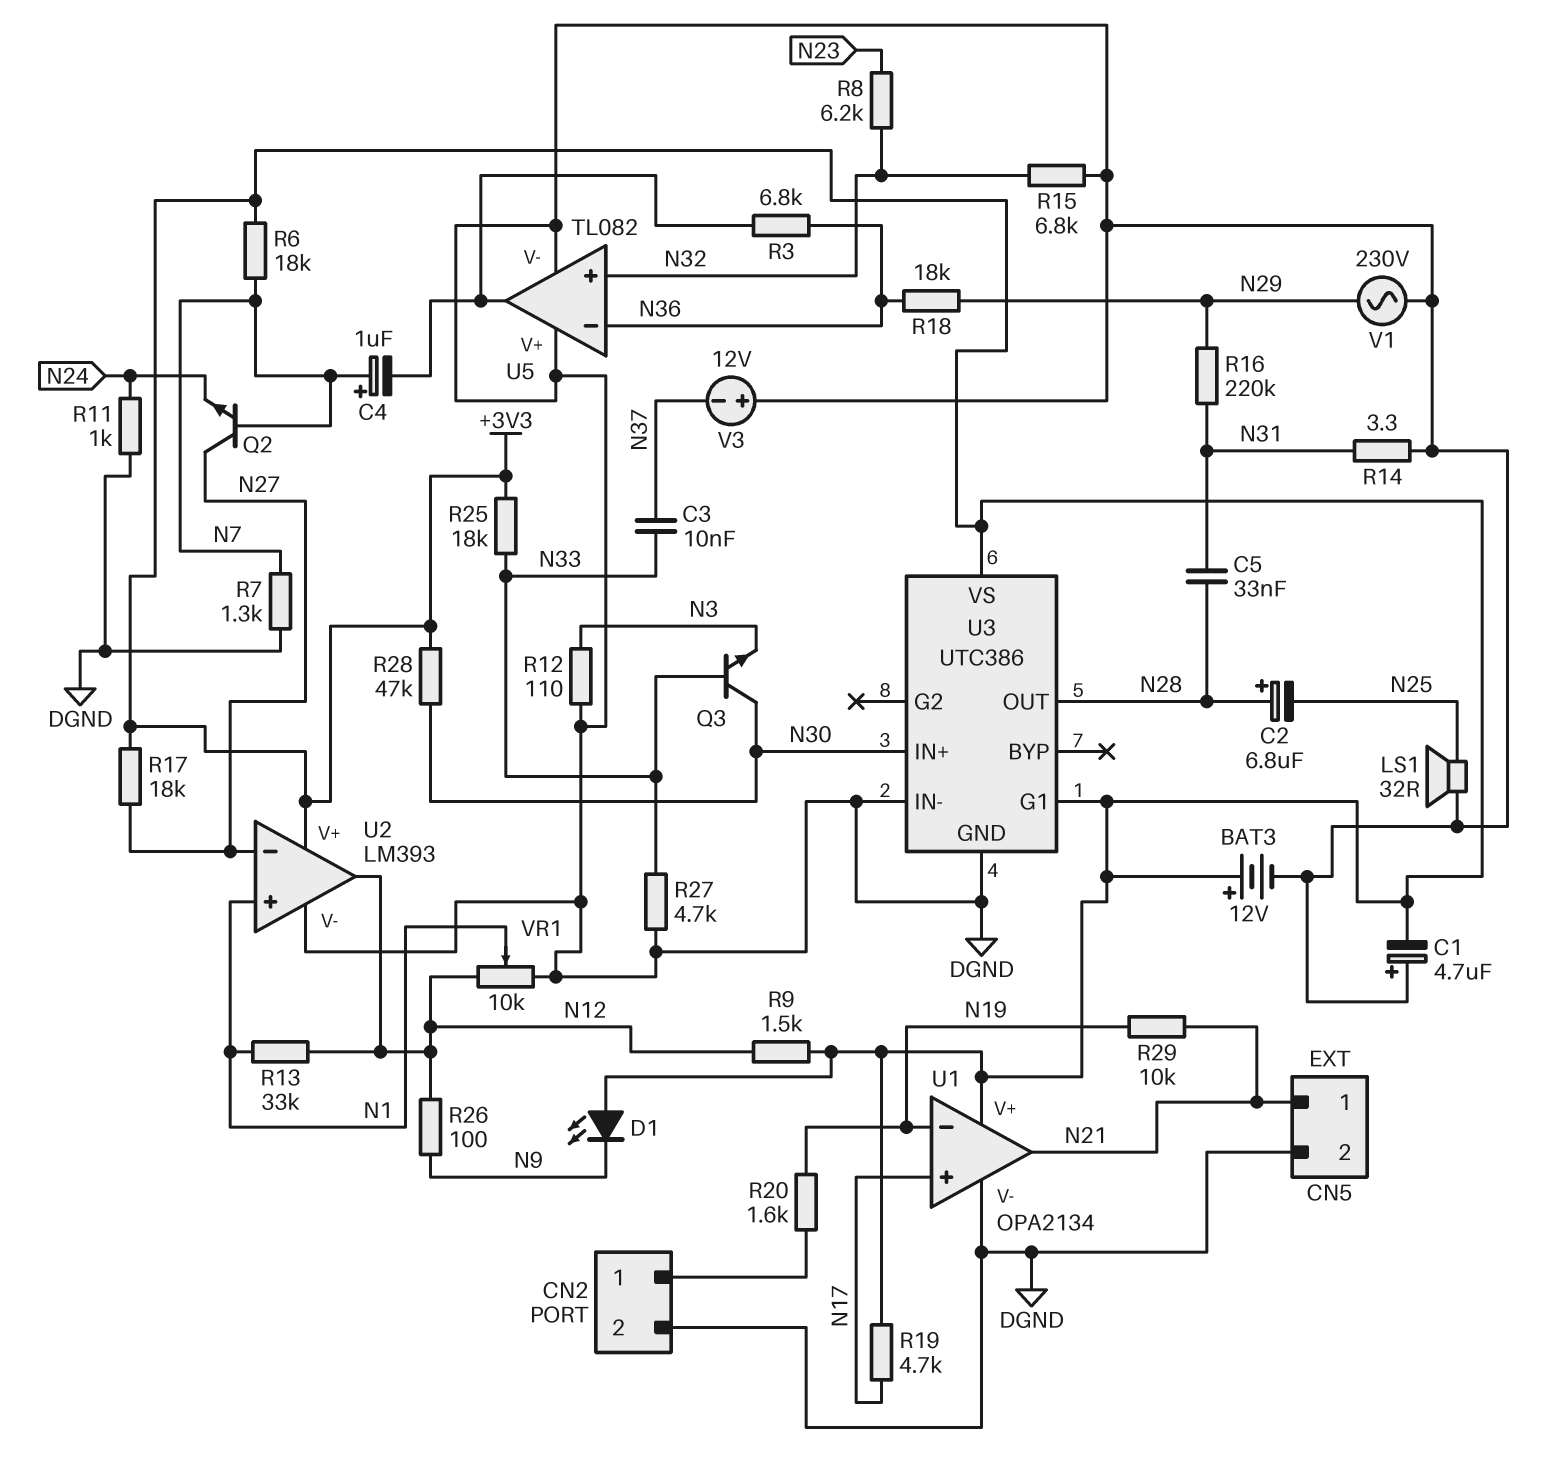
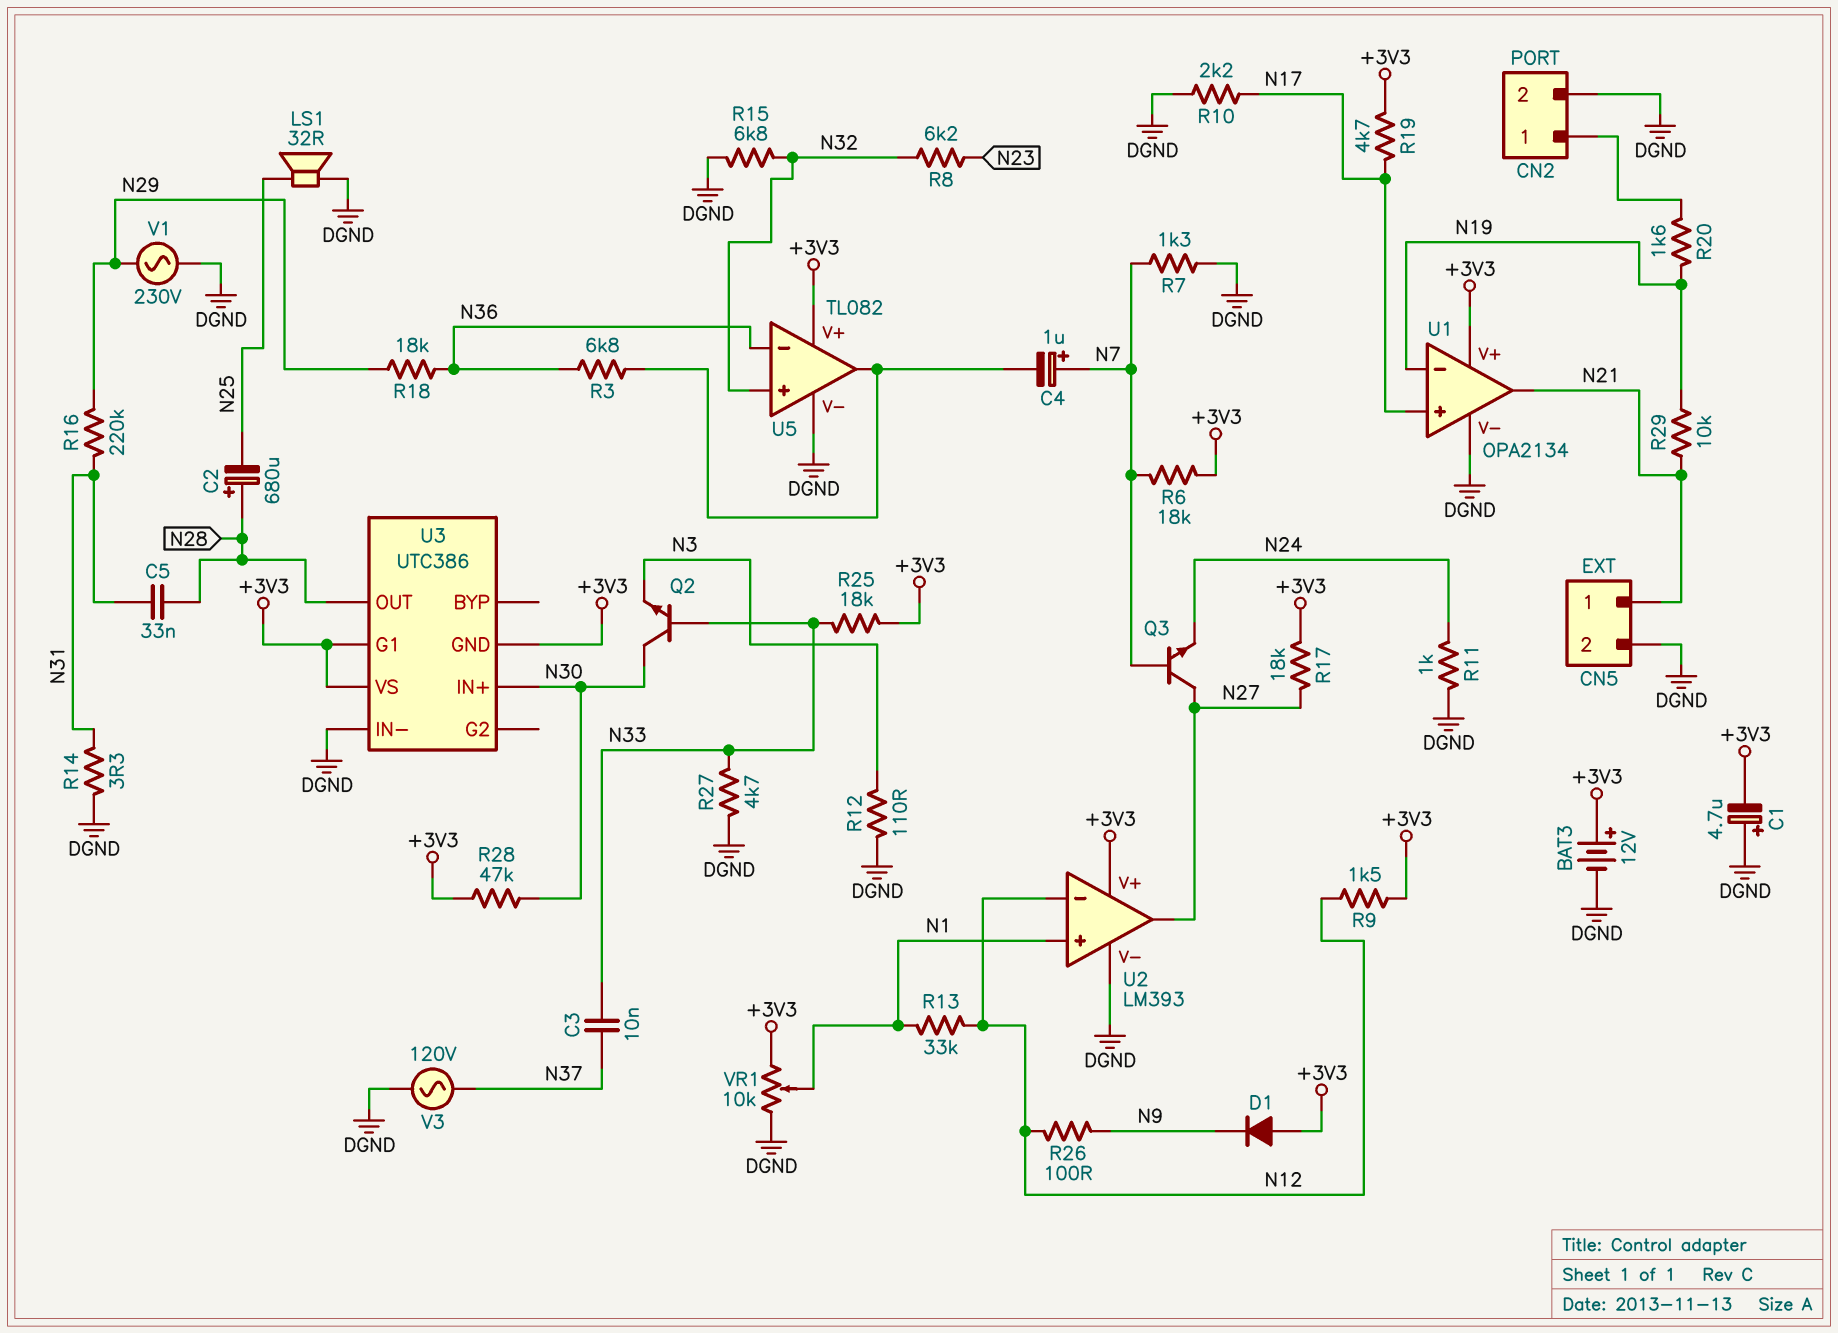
C2: 6.8uF (plus N28, minus N25) -> 680uF (plus N28, minus N25)
D1: LED (A +3V3, K N9) -> diode (A +3V3, K N9)
Q2: NPN (B N7, C N27, E N24) -> NPN (B N33, C N30, E N3)
Q3: NPN (B N33, C N30, E N3) -> NPN (B N7, C N27, E N24)
R10: none -> 2.2k (DGND, N17)
U2 pin in-: N27 -> N12
U2 pin out: N12 -> N27
U3 pin GND: DGND -> +3V3
U5 pin V+: DGND -> +3V3
V3: 12V (plus DGND, minus N37) -> AC 120V (DGND, N37)
VR1: 10k (DGND, N12, wiper N1) -> 10k (+3V3, DGND, wiper N1)

